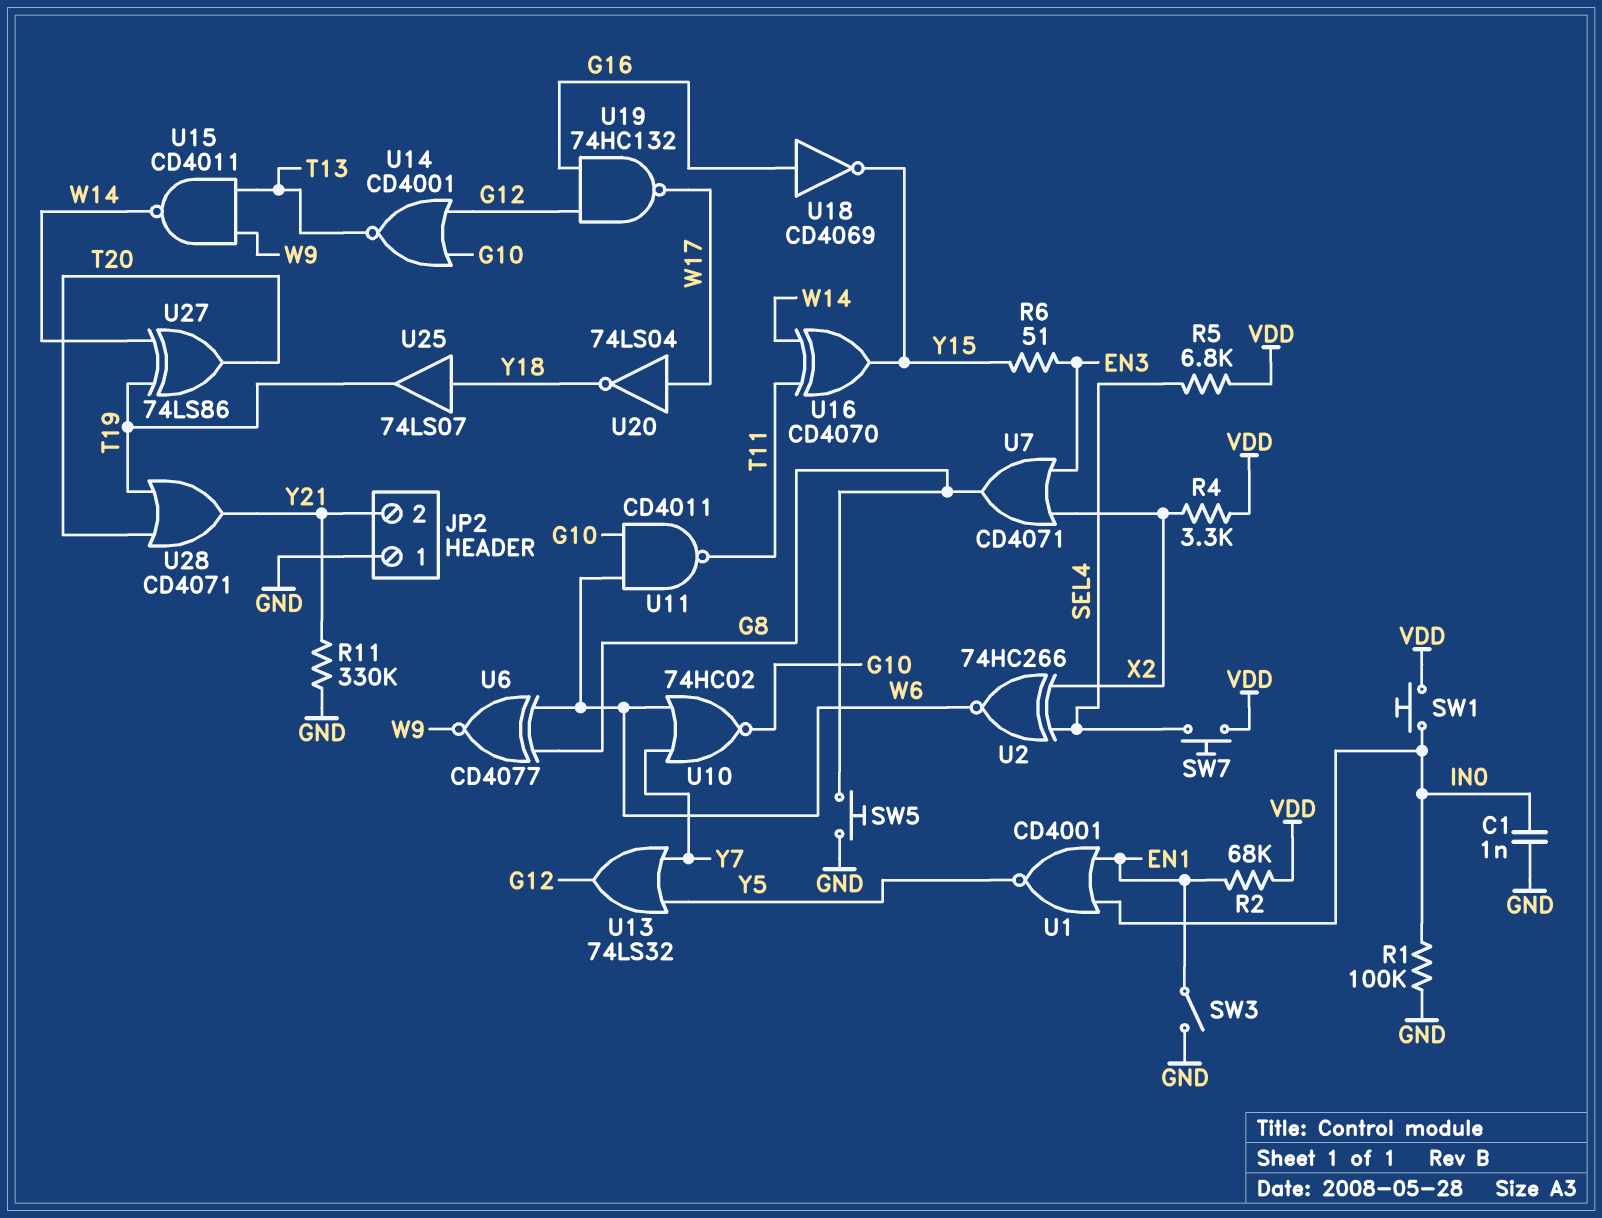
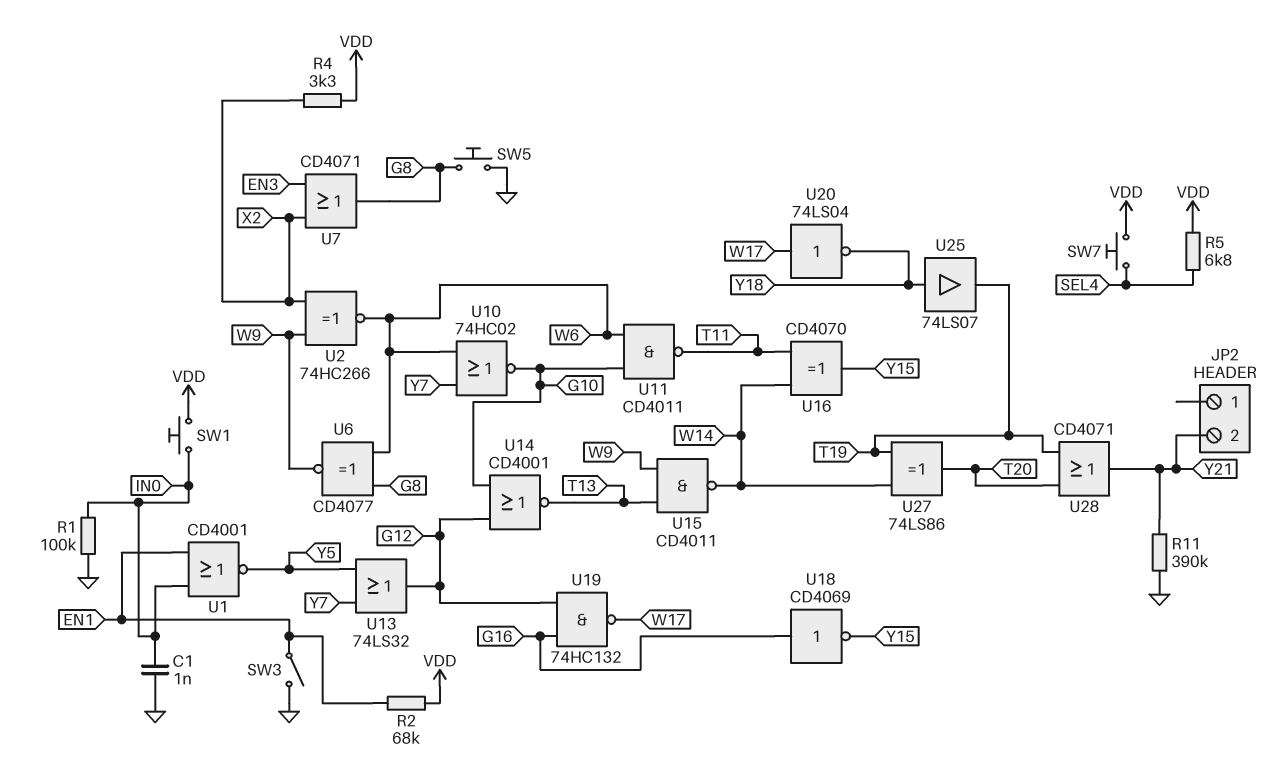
JP2 pin 1: GND -> none
R6: 51 (EN3, Y15) -> none
R11: 330k (GND, Y21) -> 390k (GND, Y21)
U2: XNOR 74HC266 (in SEL4, in X2, out W6) -> XNOR 74HC266 (in W9, in X2, out W6)

